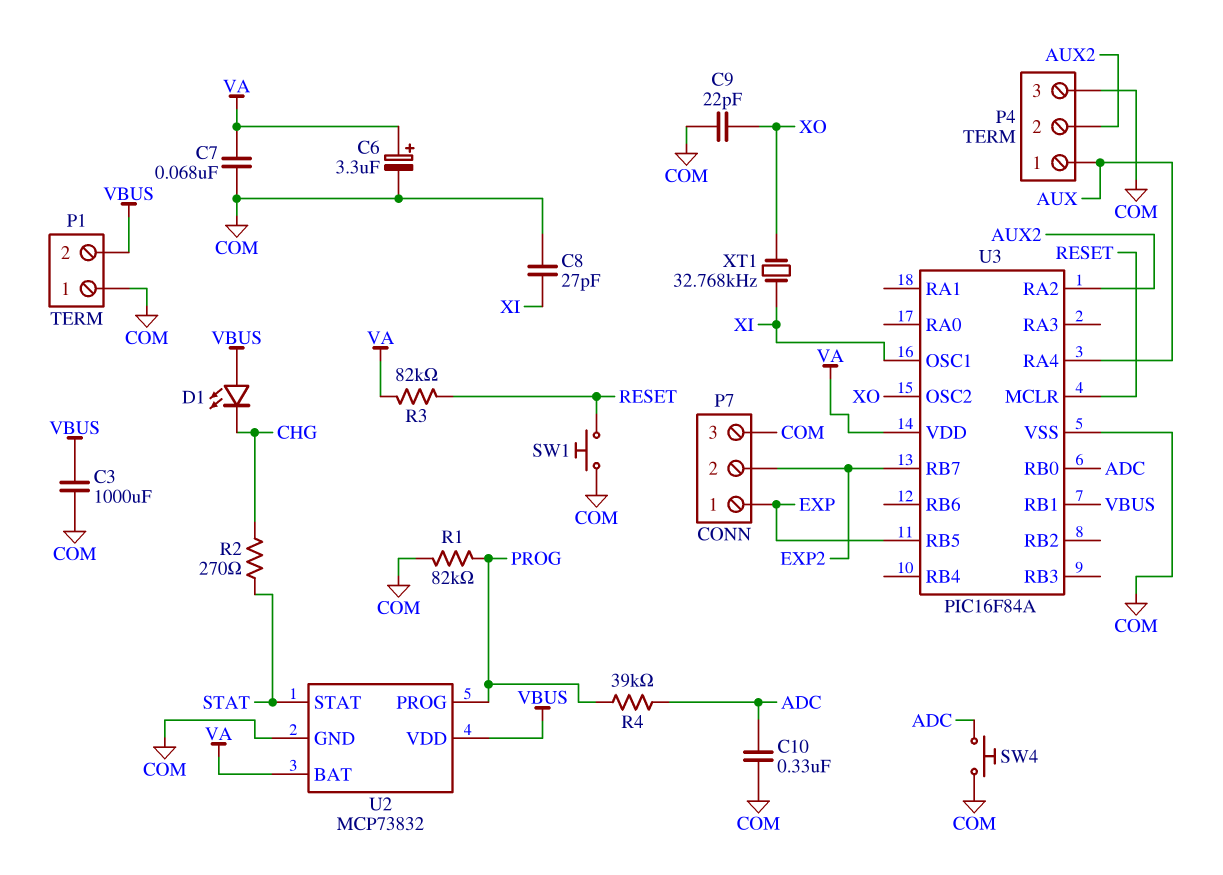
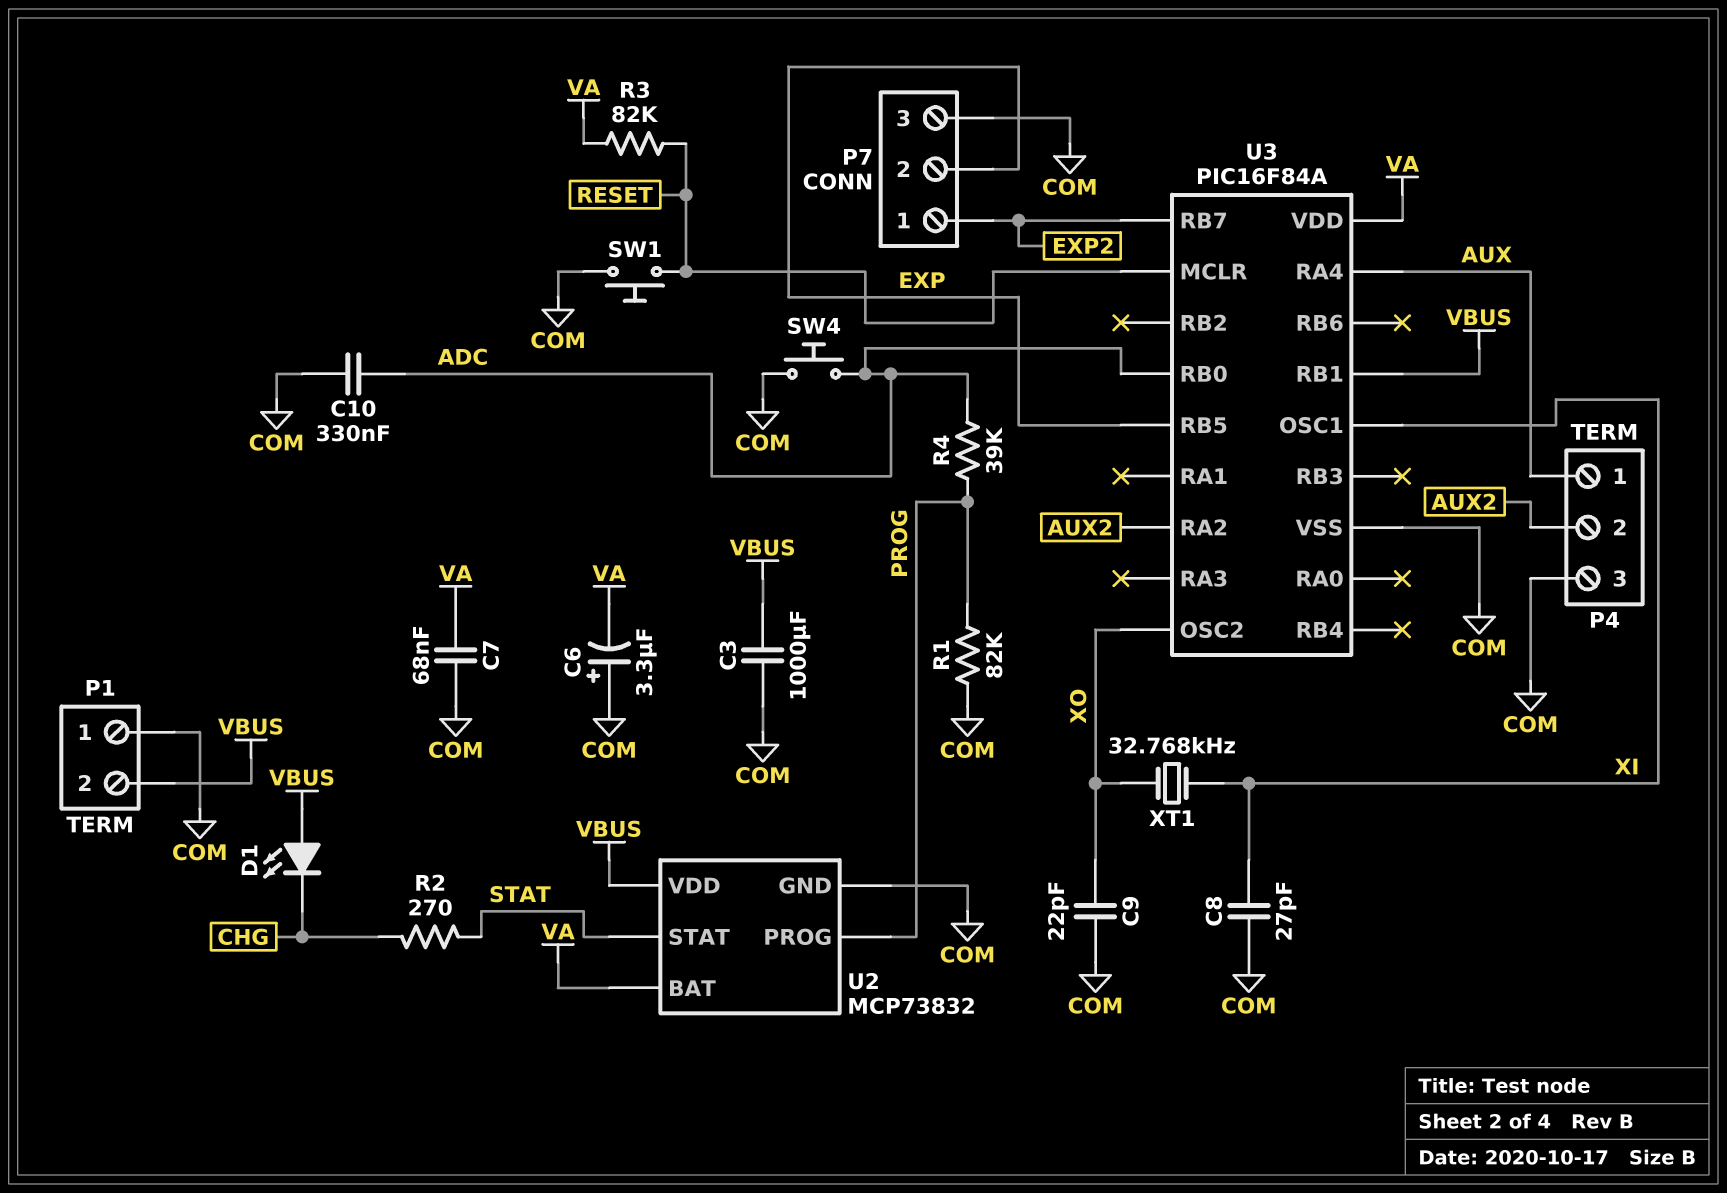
C6: 3.3uF (plus VA, minus COM) -> 3.3uF (plus COM, minus VA)
P7 pin 1: EXP -> EXP2
P7 pin 2: EXP2 -> EXP

